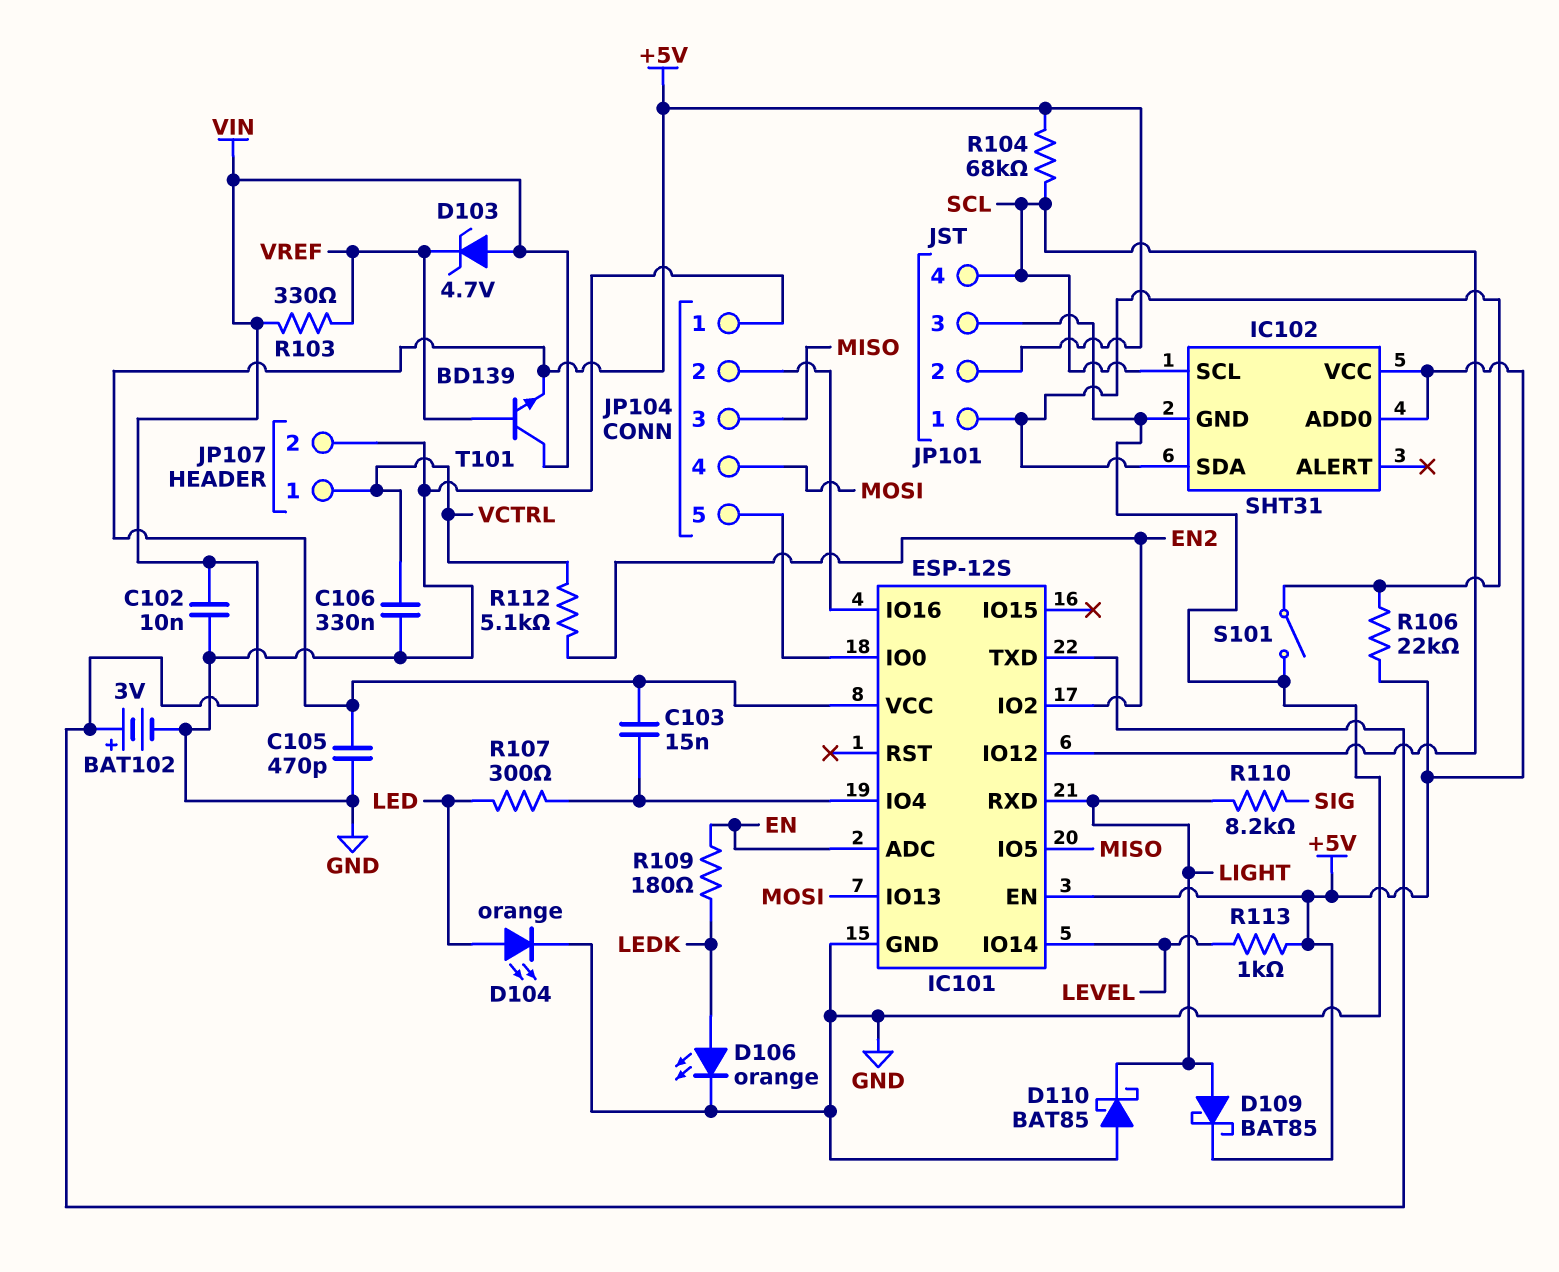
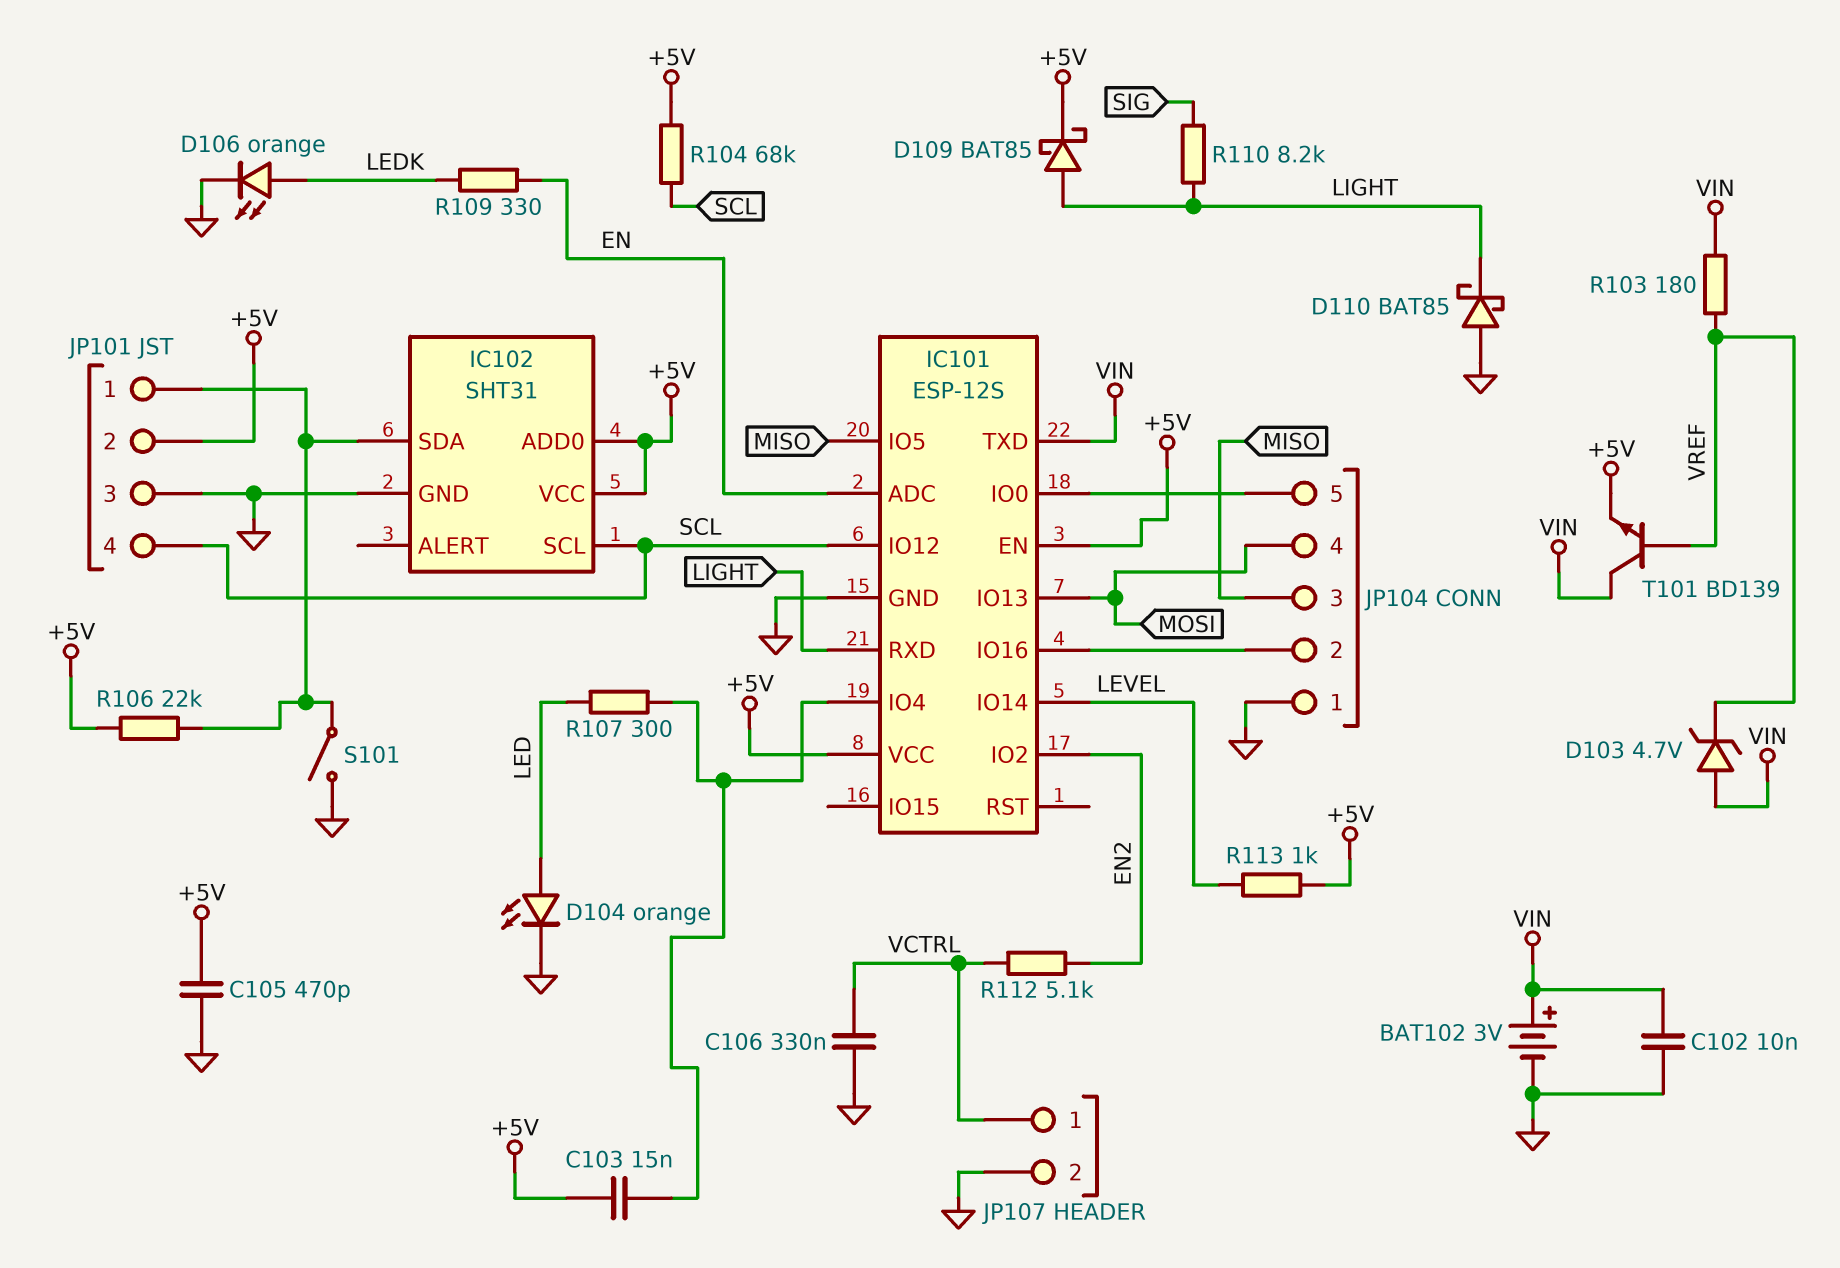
R103: 330 (VIN, VREF) -> 180 (VIN, VREF)
R109: 180 (EN, LEDK) -> 330 (EN, LEDK)

